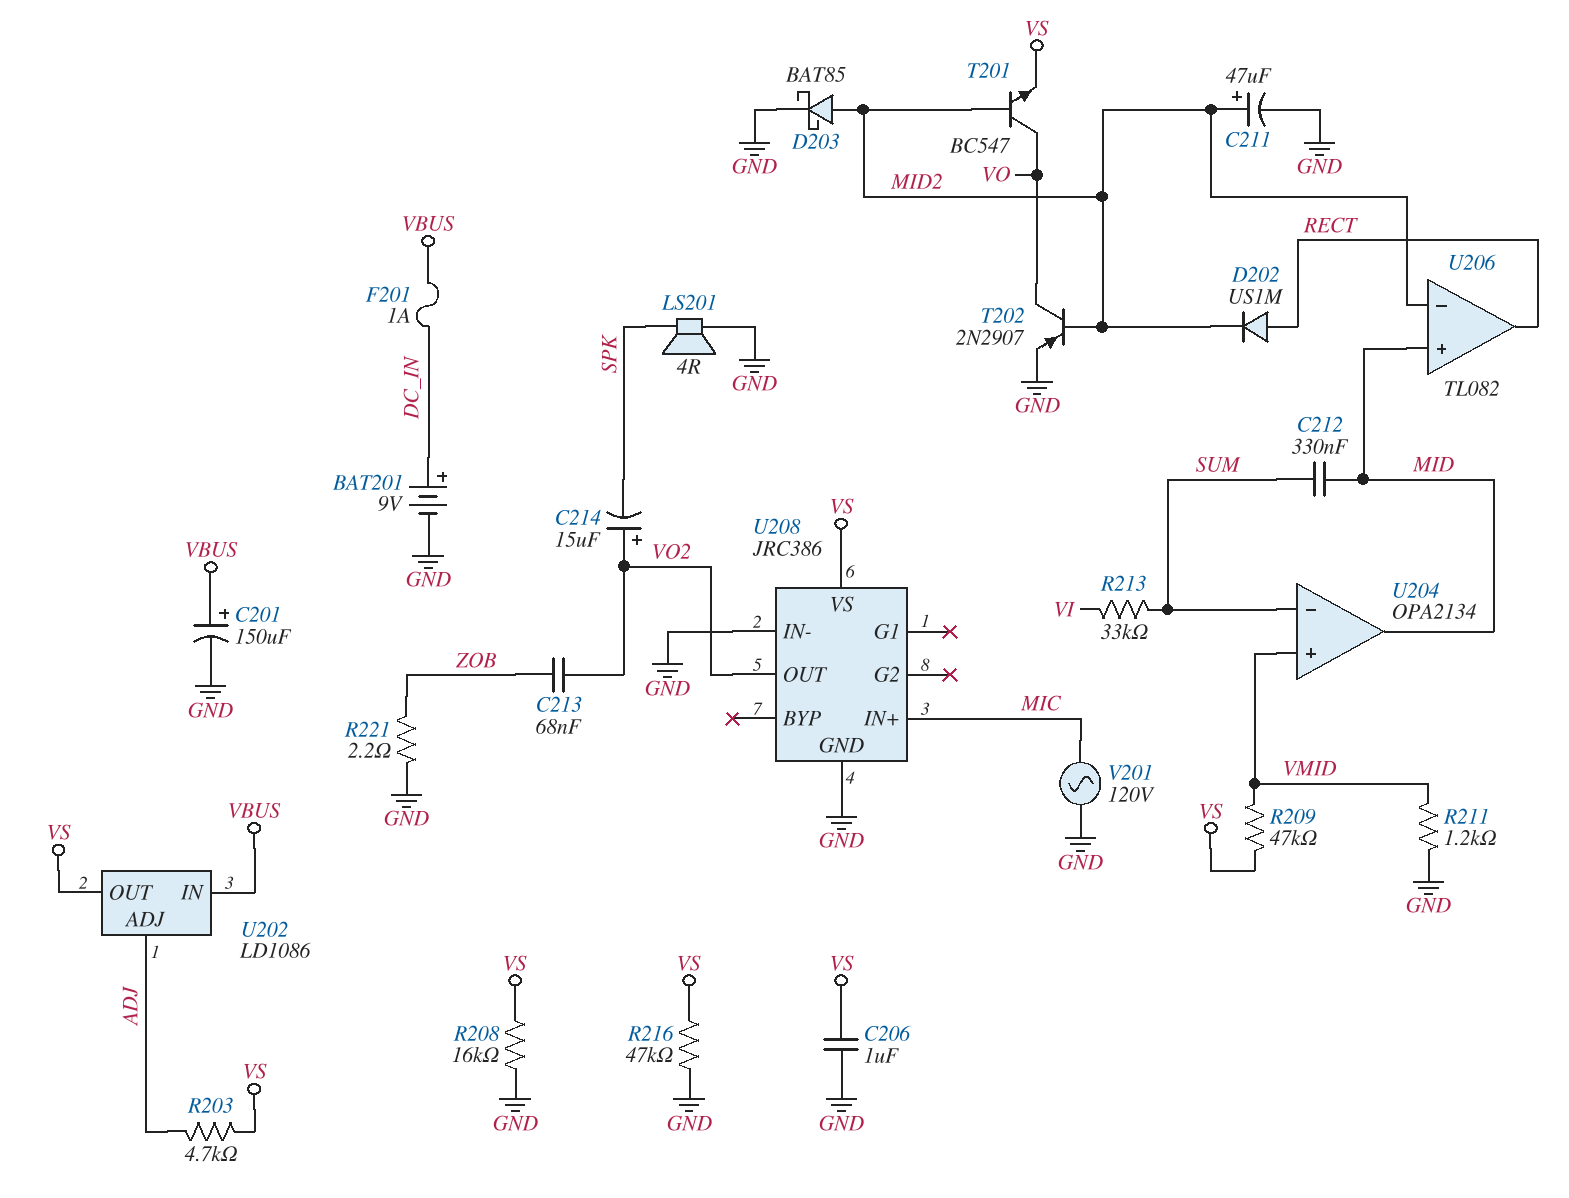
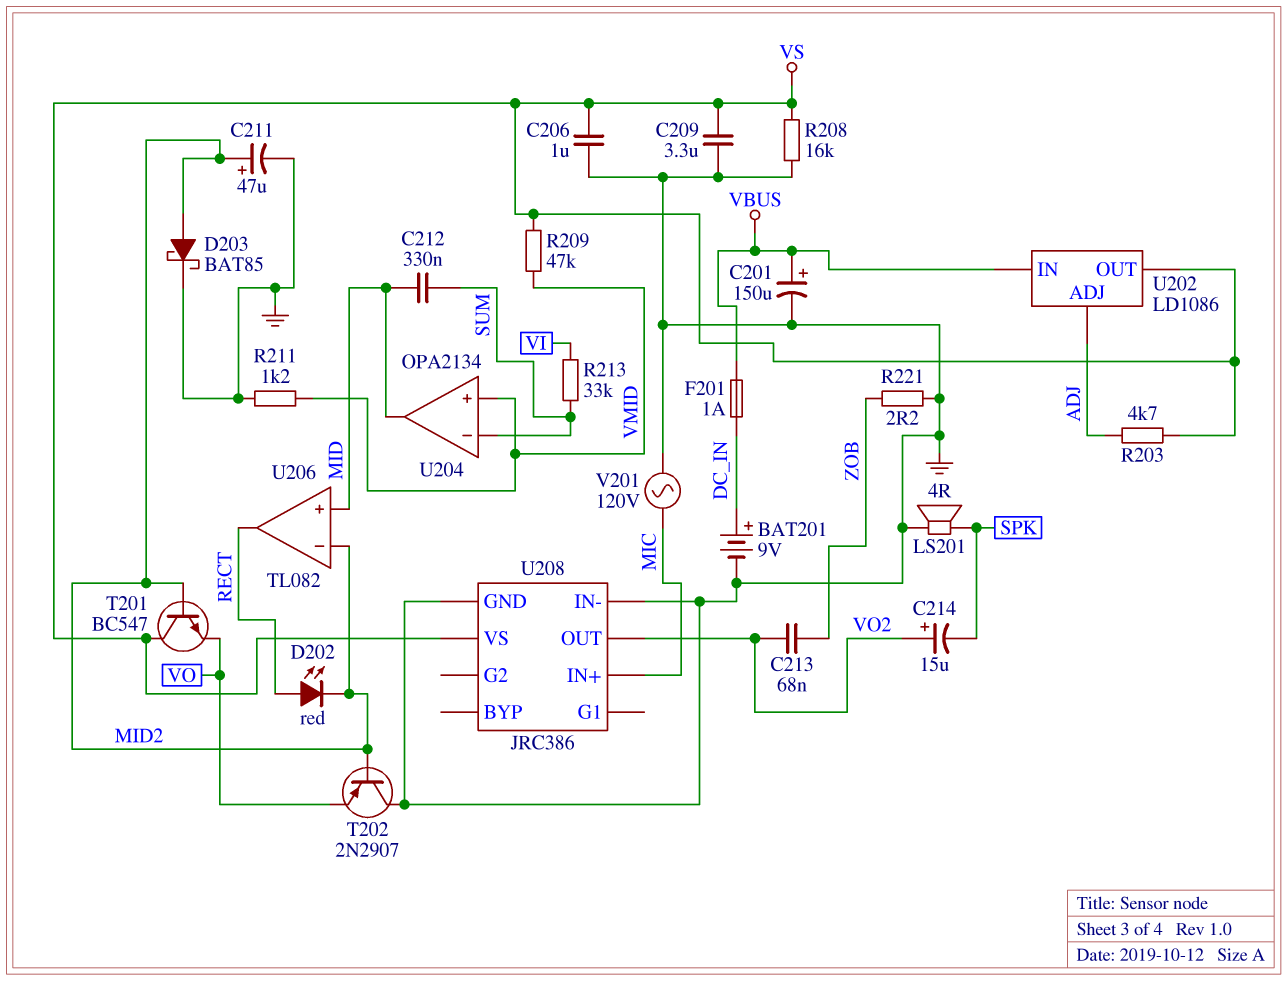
C209: none -> 3.3uF (GND, VS)
D202: diode US1M (A RECT, K MID2) -> LED red (A RECT, K MID2)
R216: 47k (GND, VS) -> none
T201: NPN BC547 (B MID2, C VO, E VS) -> NPN BC547 (B MID2, C VS, E VO)
T202: PNP 2N2907 (B MID2, C VO, E GND) -> PNP 2N2907 (B MID2, C GND, E VO)

